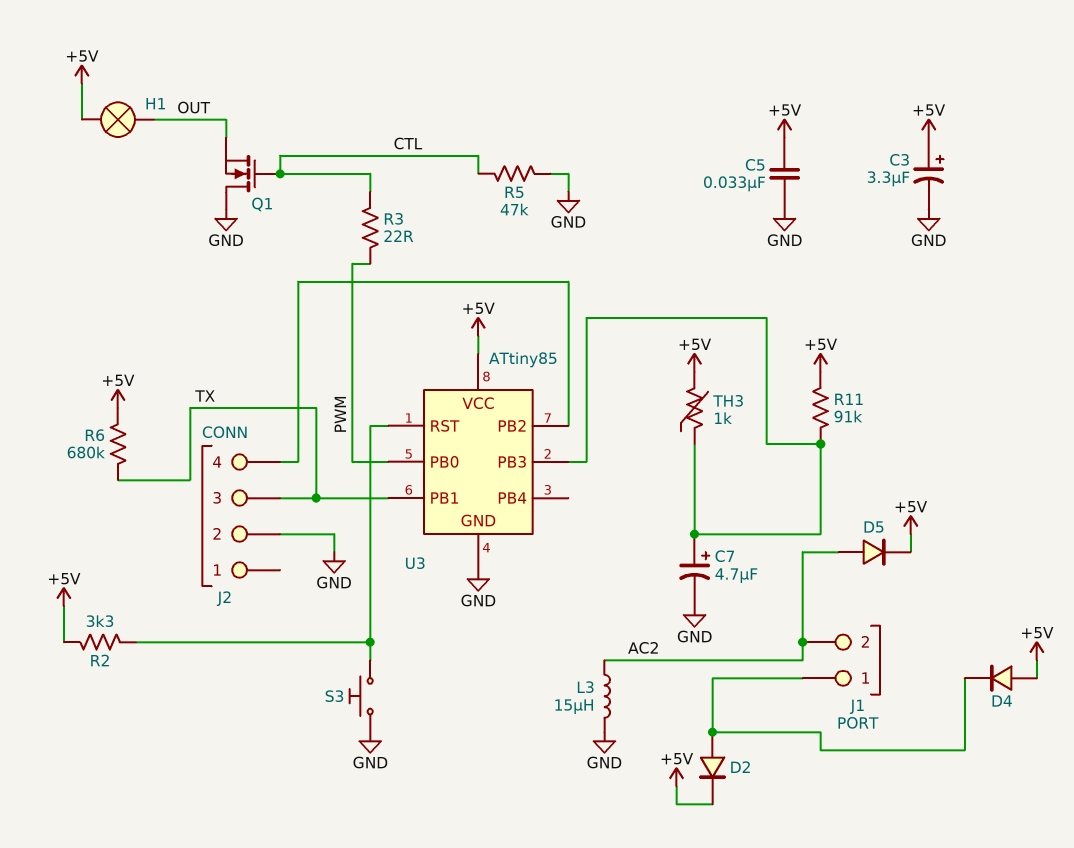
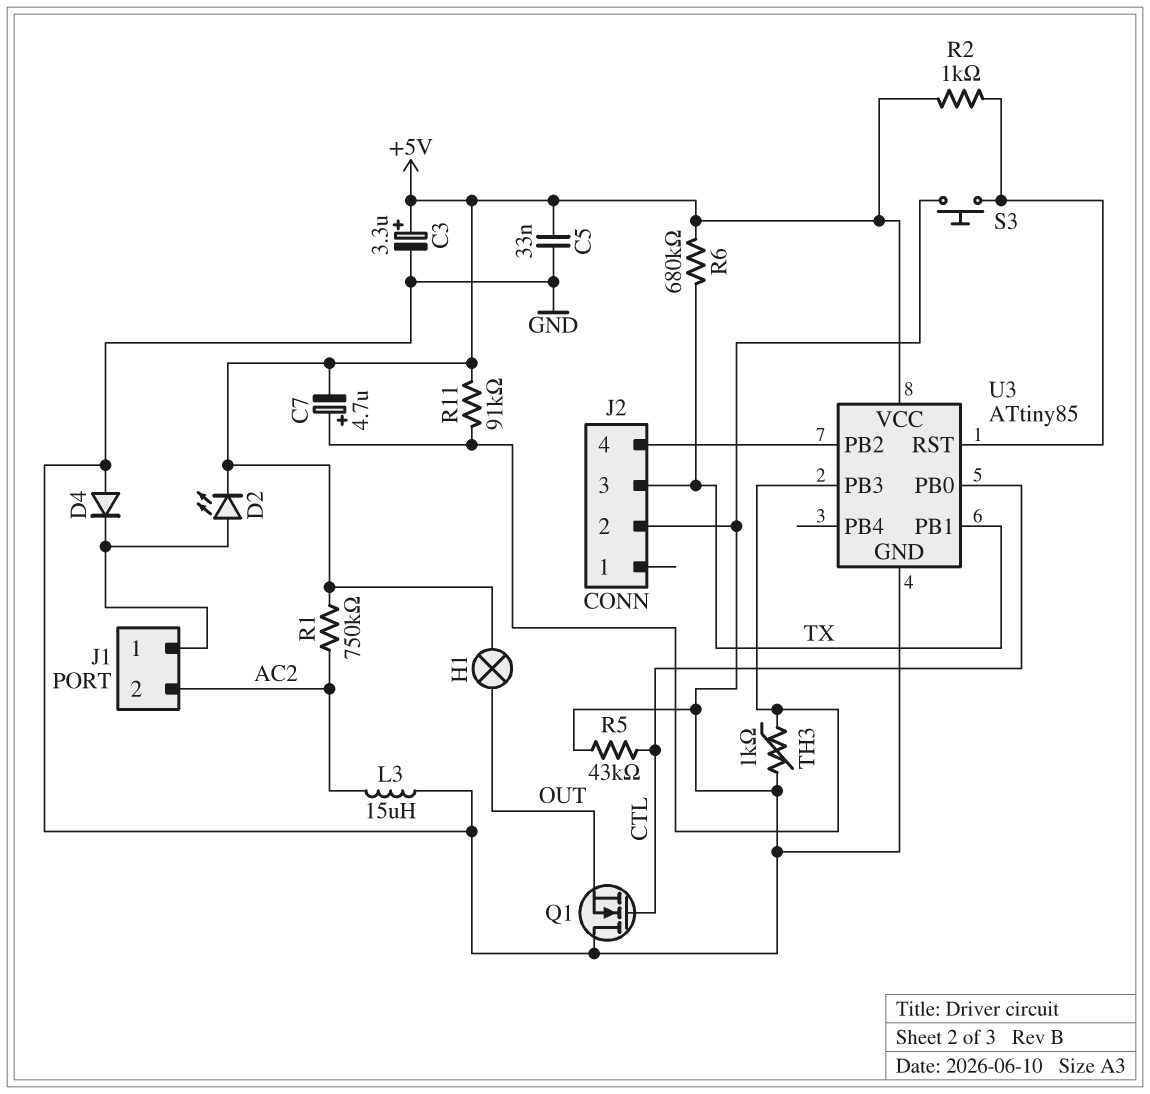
C7: 4.7uF (plus U3/PB3, minus GND) -> 4.7uF (plus U3/PB3, minus +5V)
D2: diode (A J1/1, K +5V) -> LED (A J1/1, K +5V)
D4: diode (A +5V, K J1/1) -> diode (A GND, K J1/1)
D5: diode (A AC2, K +5V) -> none
R1: none -> 750k (+5V, AC2)
R2: 3.3k (+5V, U3/RST) -> 1k (+5V, U3/RST)
R3: 22 (CTL, PWM) -> none
R5: 47k (CTL, GND) -> 43k (CTL, GND)
TH3: 1k (+5V, U3/PB3) -> 1k (GND, U3/PB3)
U3 pin PB0: PWM -> CTL

